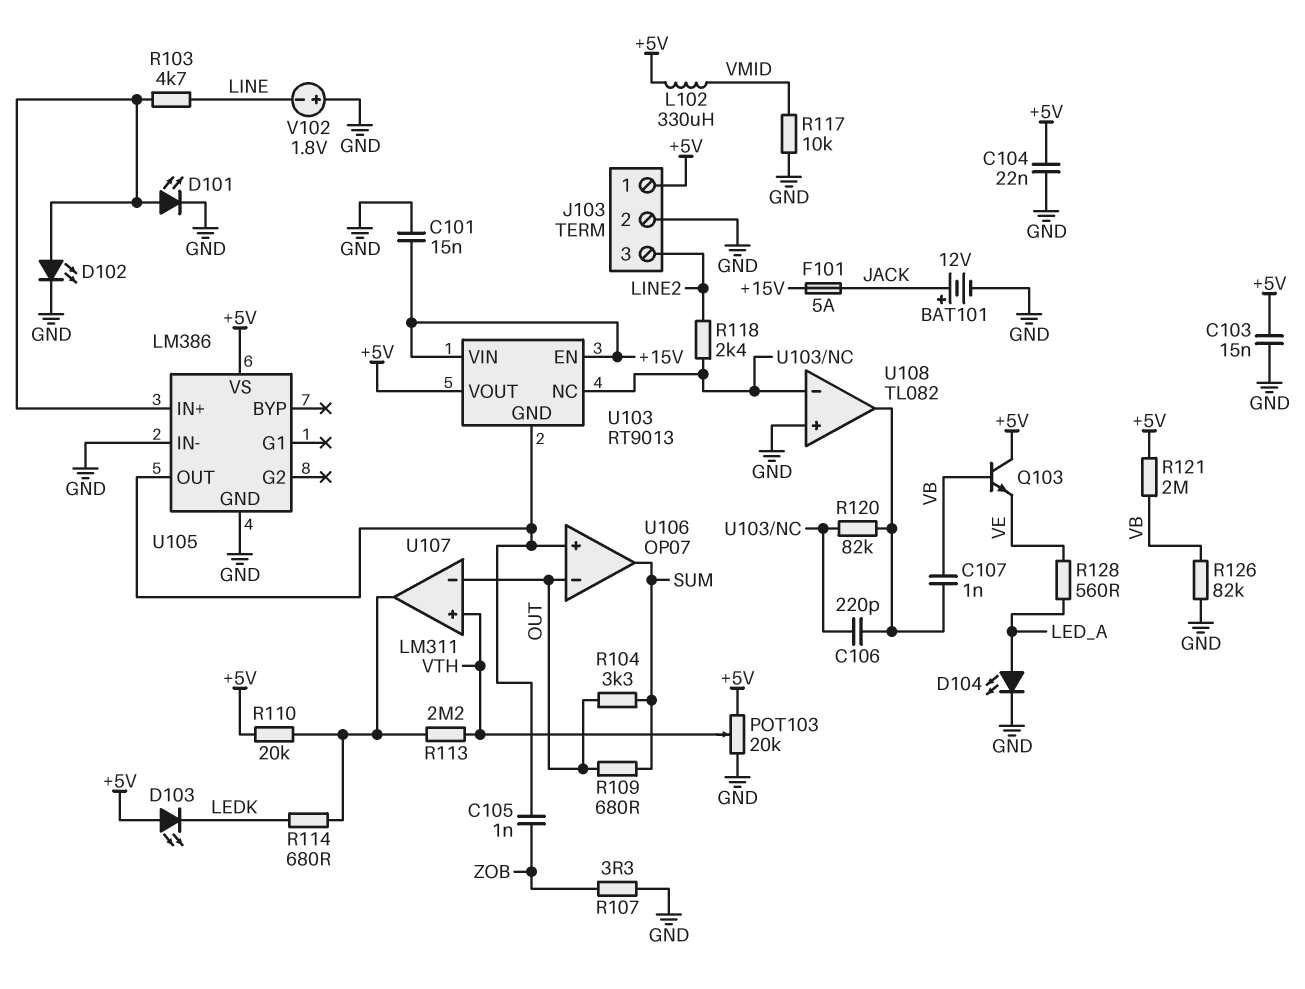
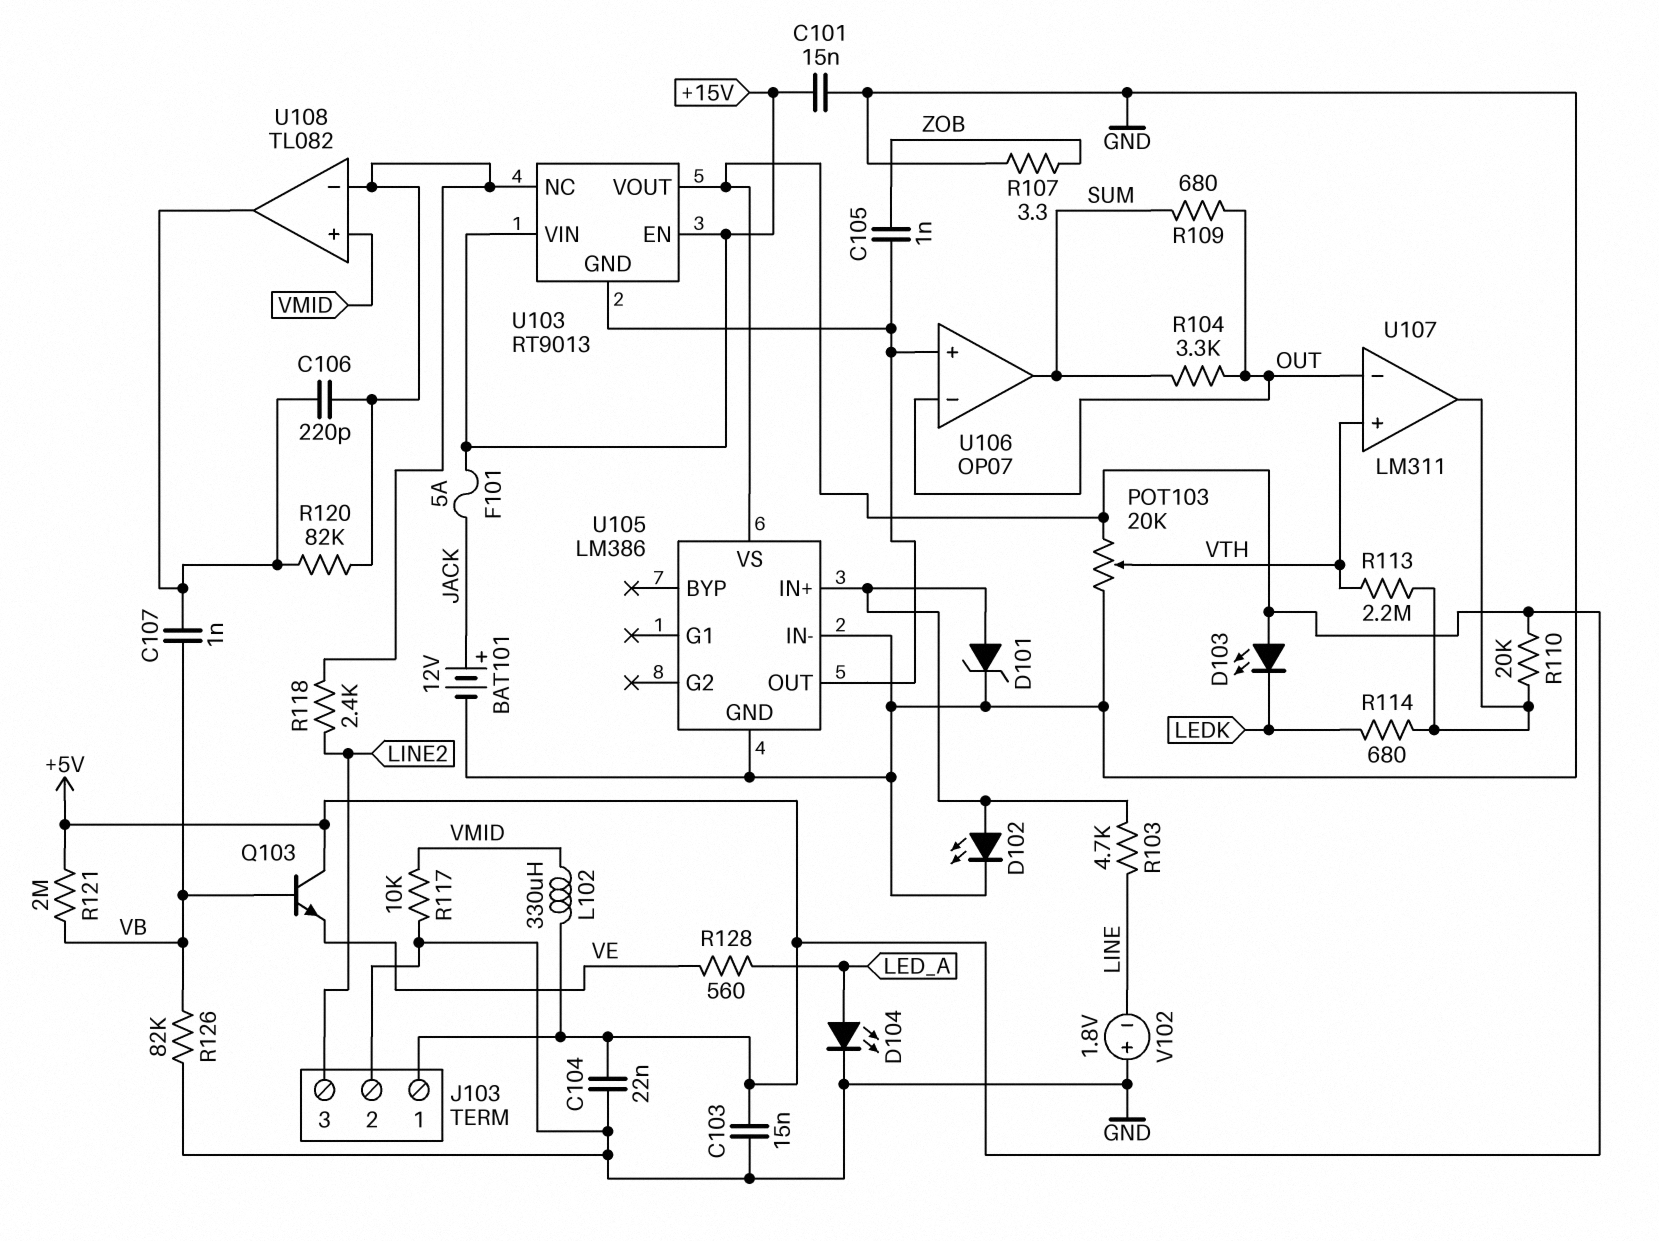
D101: LED (A U105/IN+, K GND) -> zener (A U105/IN+, K GND)
U108 pin in+: GND -> VMID

